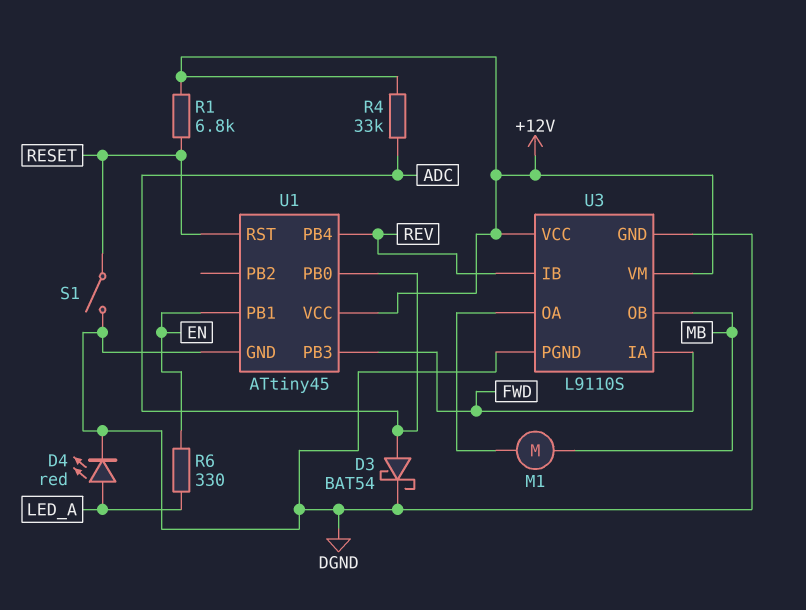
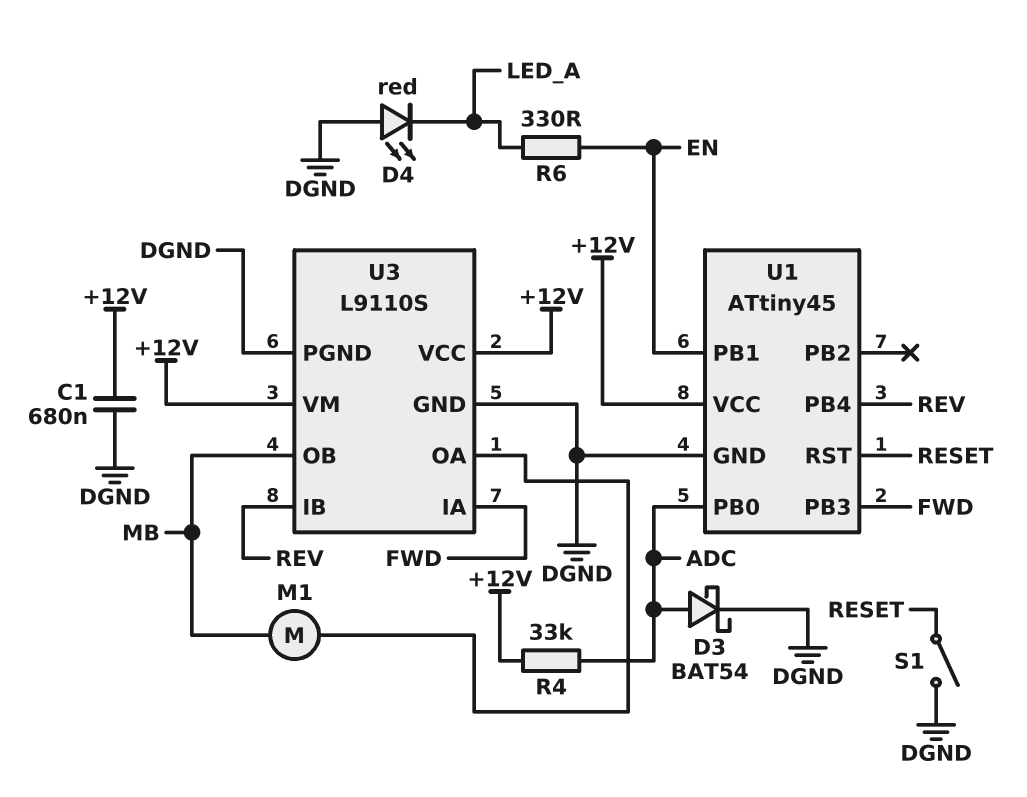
C1: none -> 680nF (+12V, DGND)
D4: LED red (A LED_A, K DGND) -> LED red (A DGND, K LED_A)
R1: 6.8k (+12V, RESET) -> none

